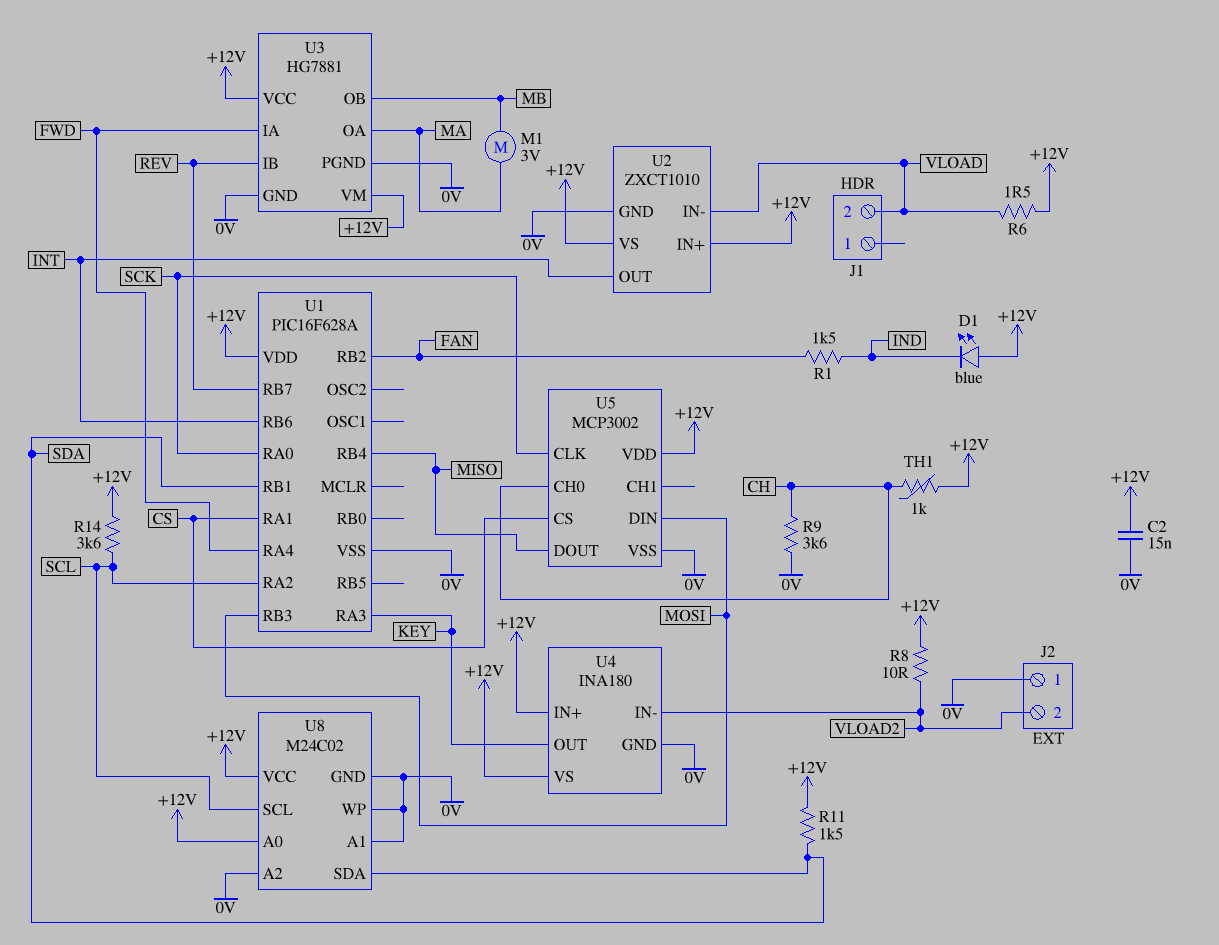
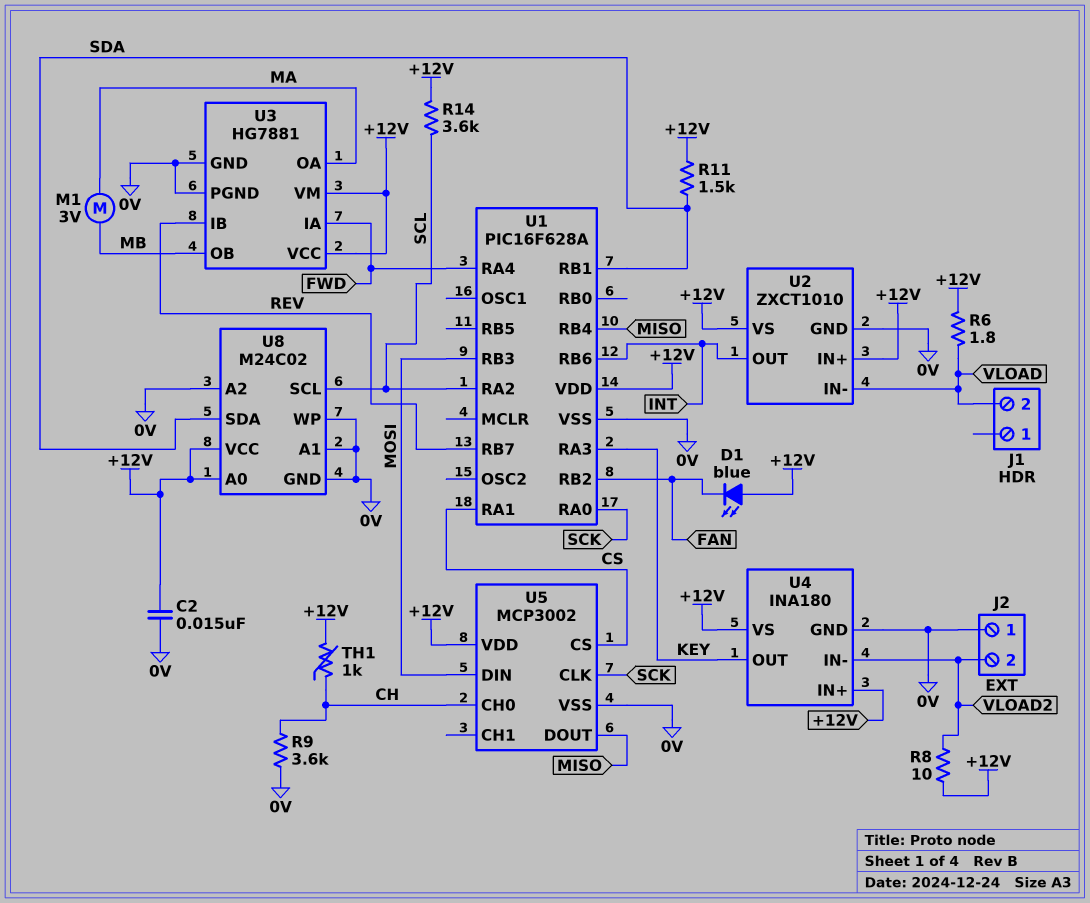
D1: LED blue (A +12V, K IND) -> LED blue (A +12V, K FAN)
R1: 1.5k (FAN, IND) -> none
R6: 1.5 (+12V, VLOAD) -> 1.8 (+12V, VLOAD)

